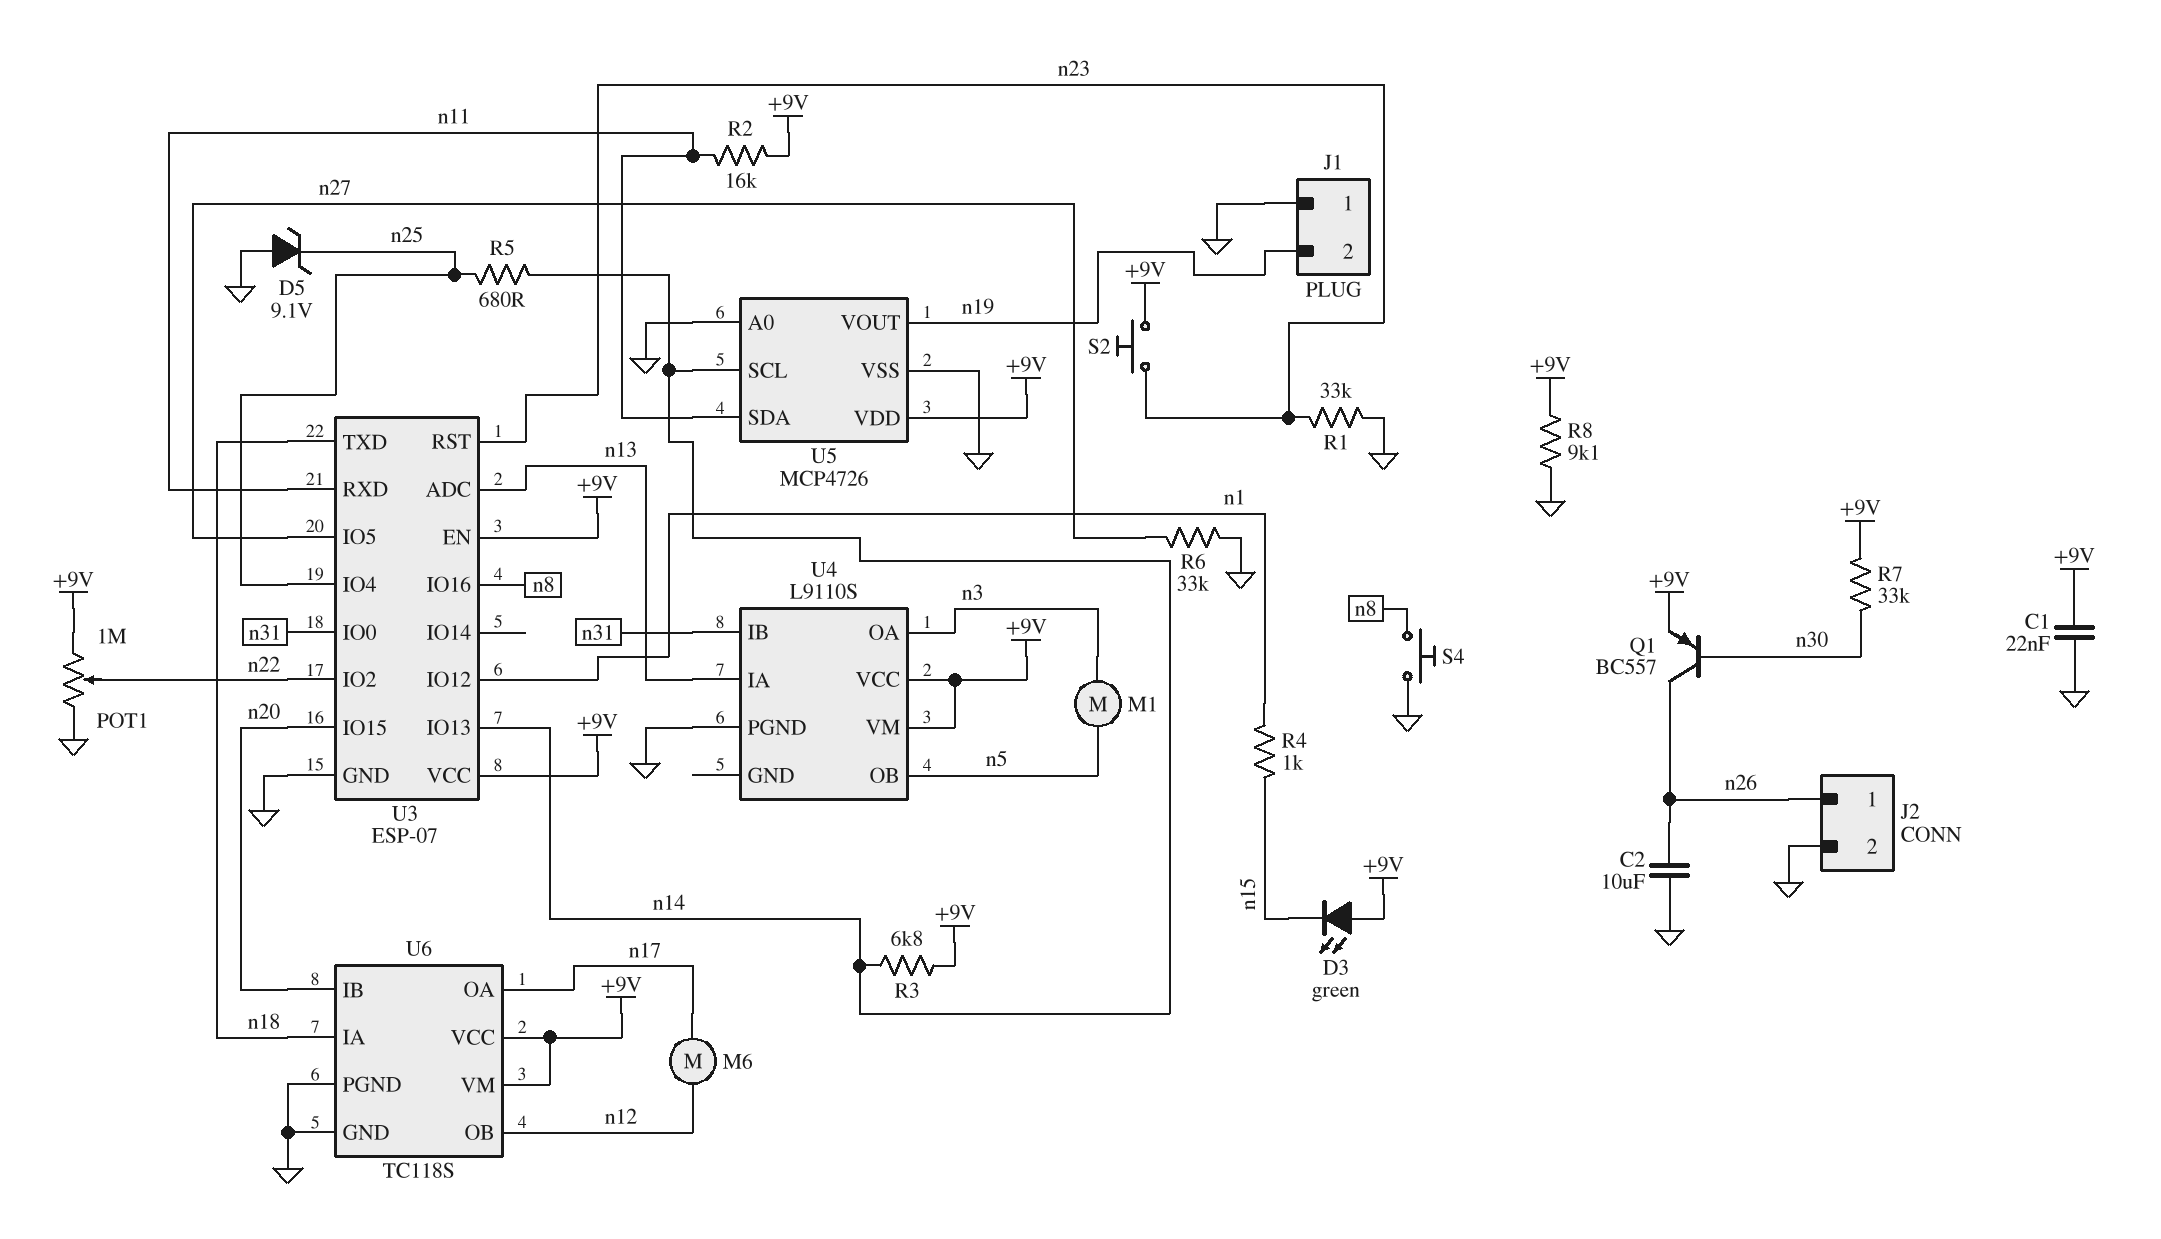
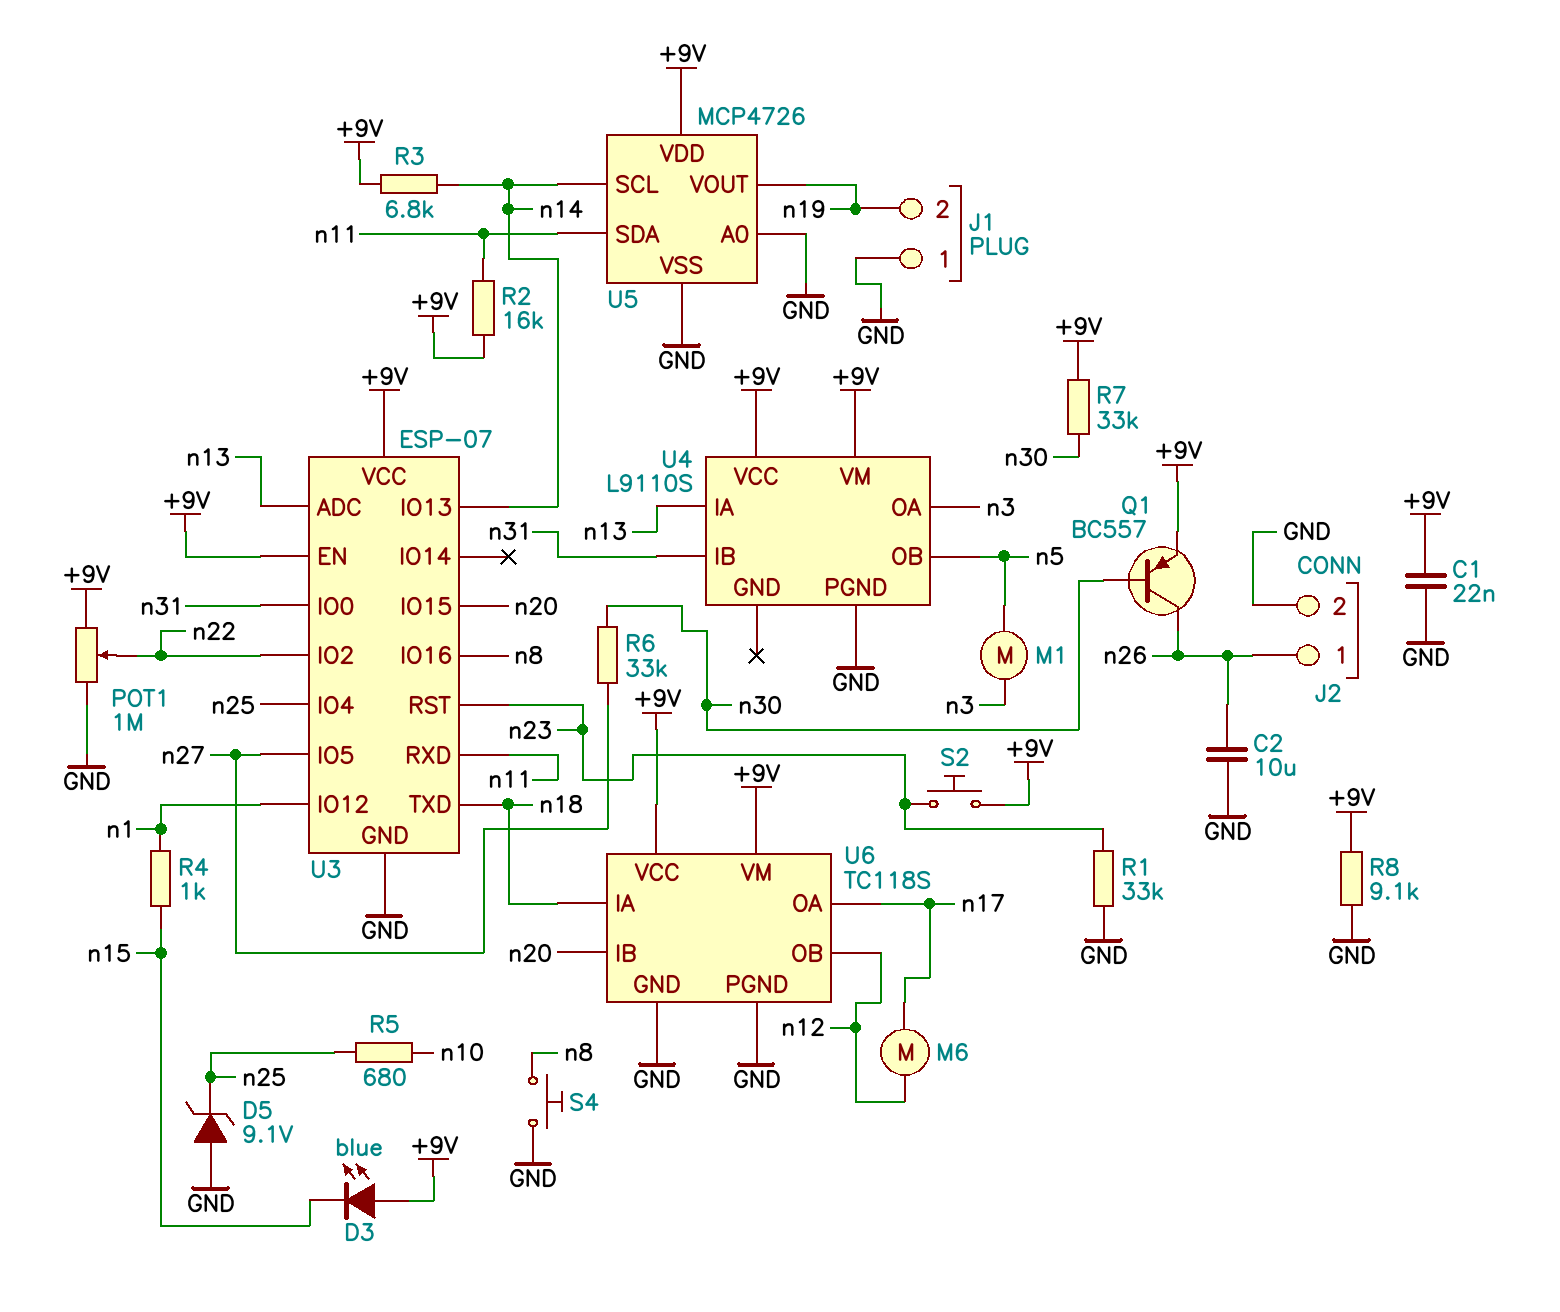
D3: LED green (A +9V, K n15) -> LED blue (A +9V, K n15)
R5: 680 (n14, n25) -> 680 (n10, n25)
R6: 33k (GND, n27) -> 33k (n27, n30)

